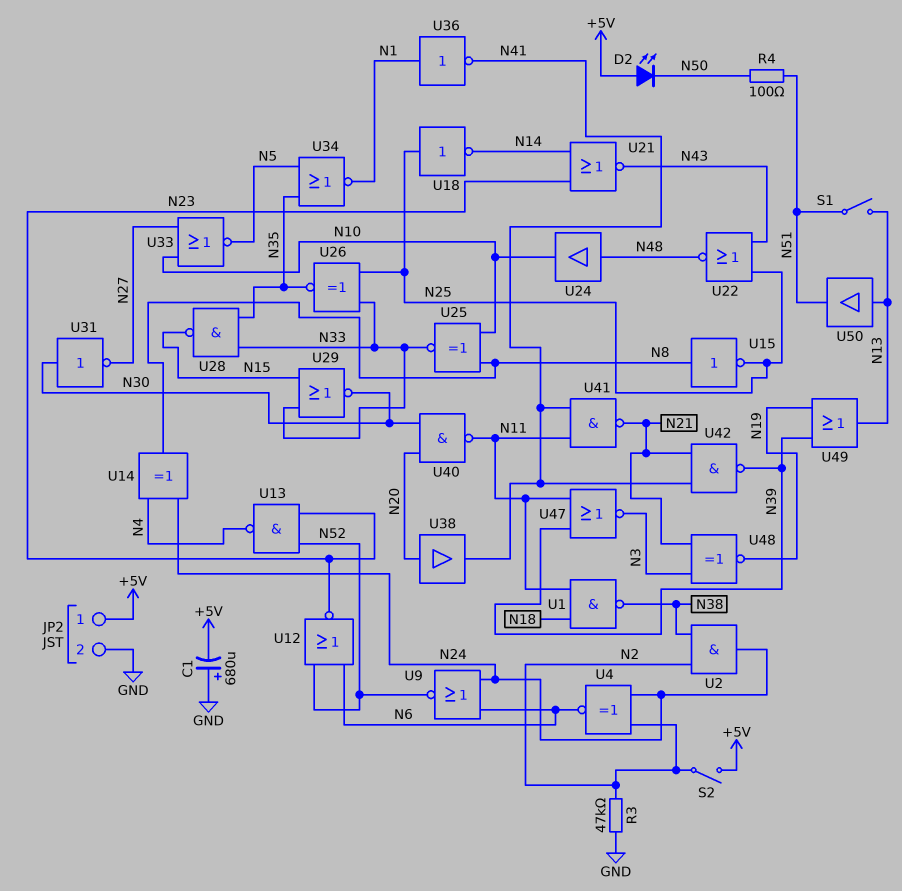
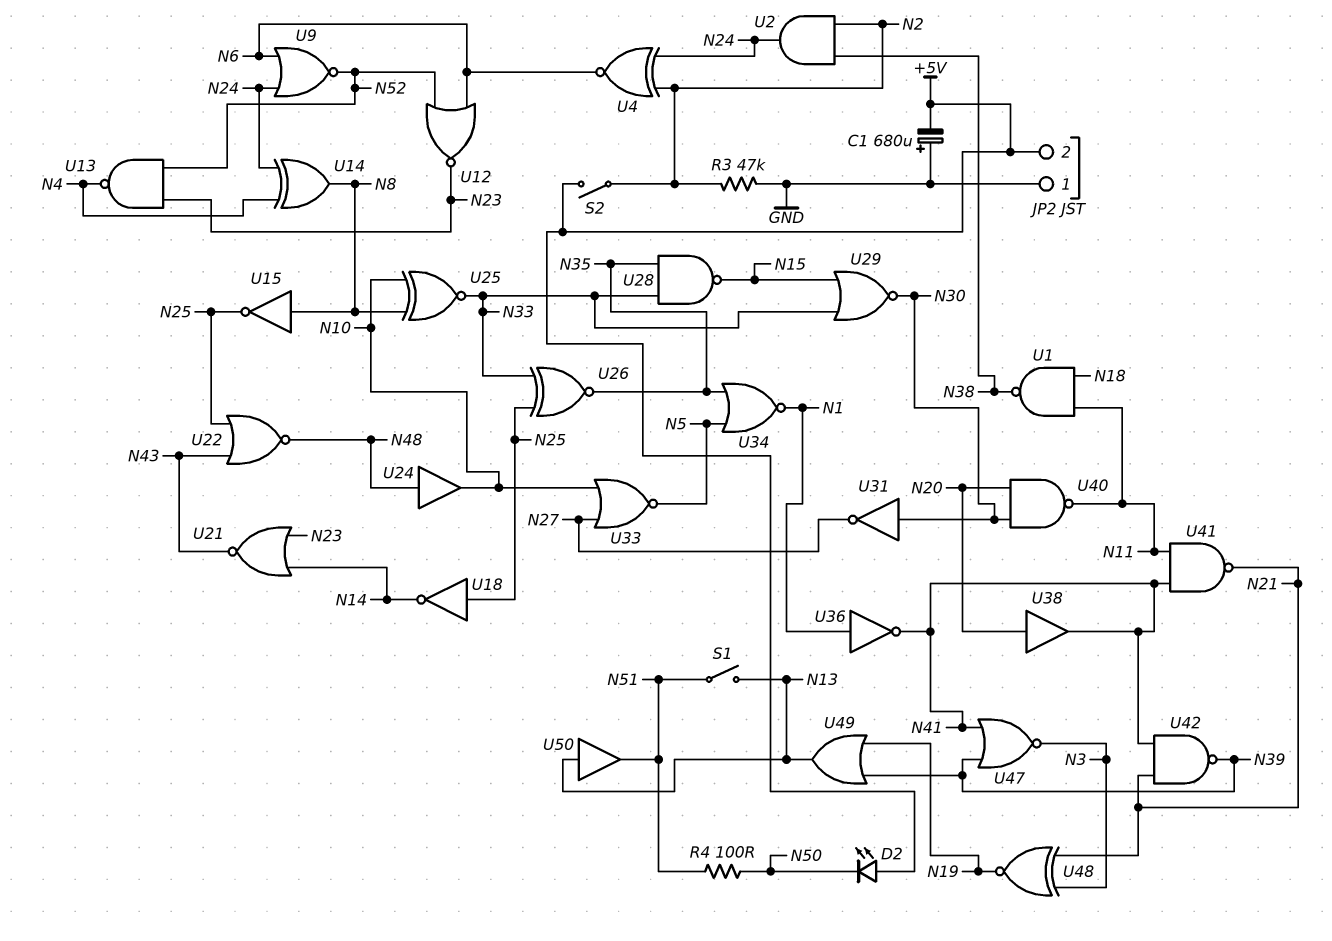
JP2 pin 1: +5V -> GND
JP2 pin 2: GND -> +5V
U47: NOR (in N11, in N39, out N3) -> NOR (in N39, in N41, out N3)

